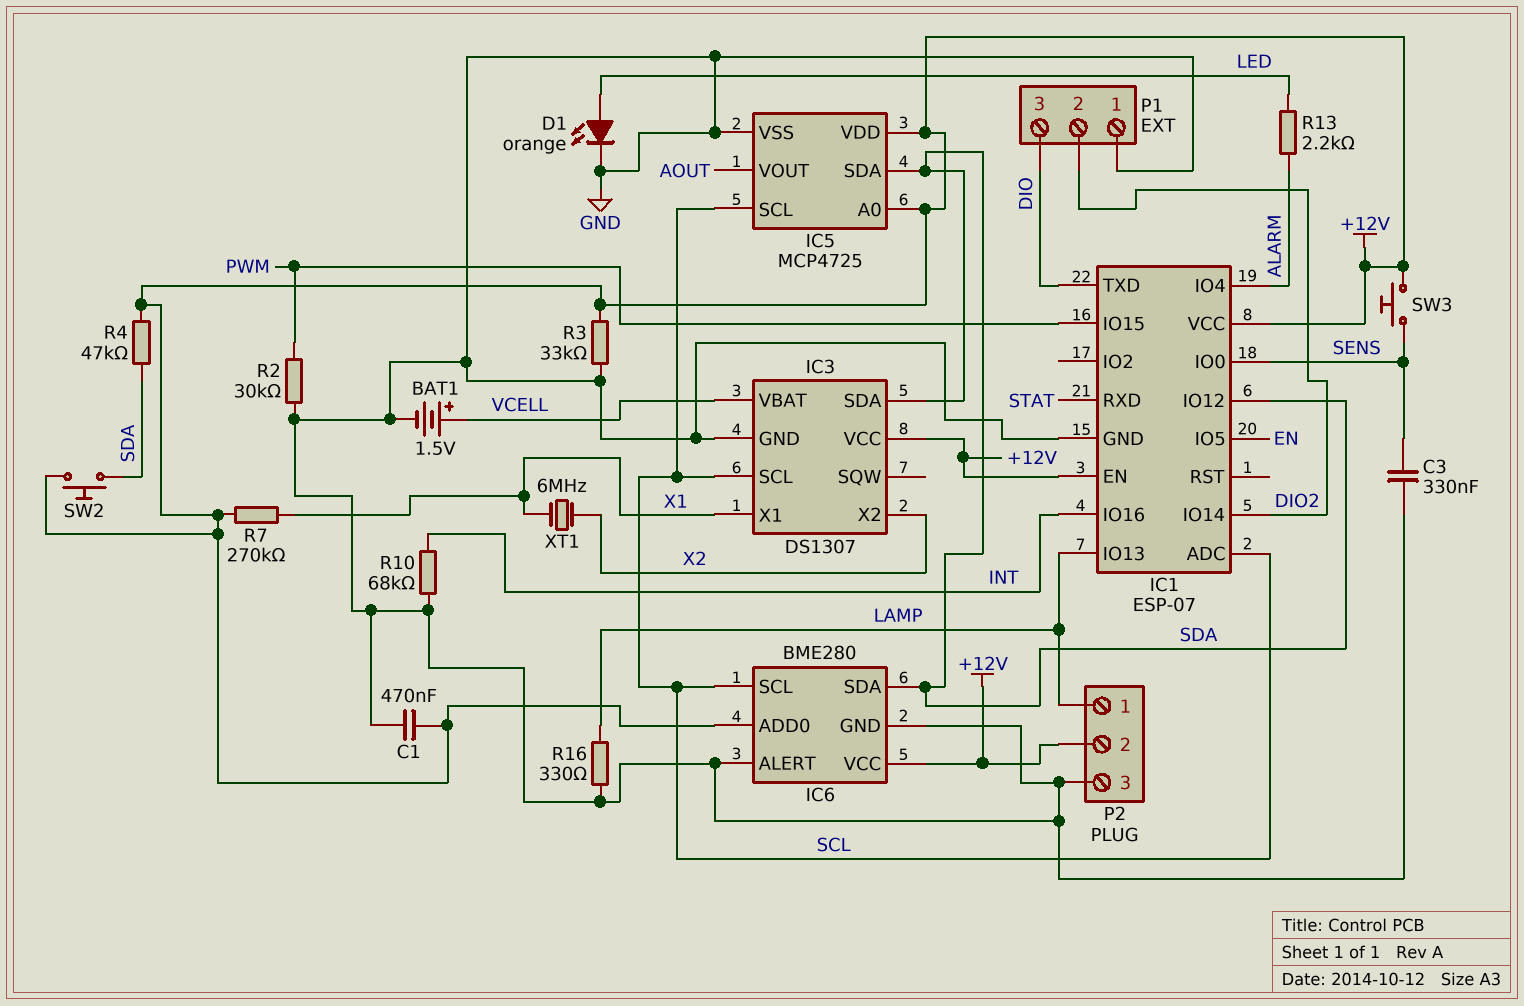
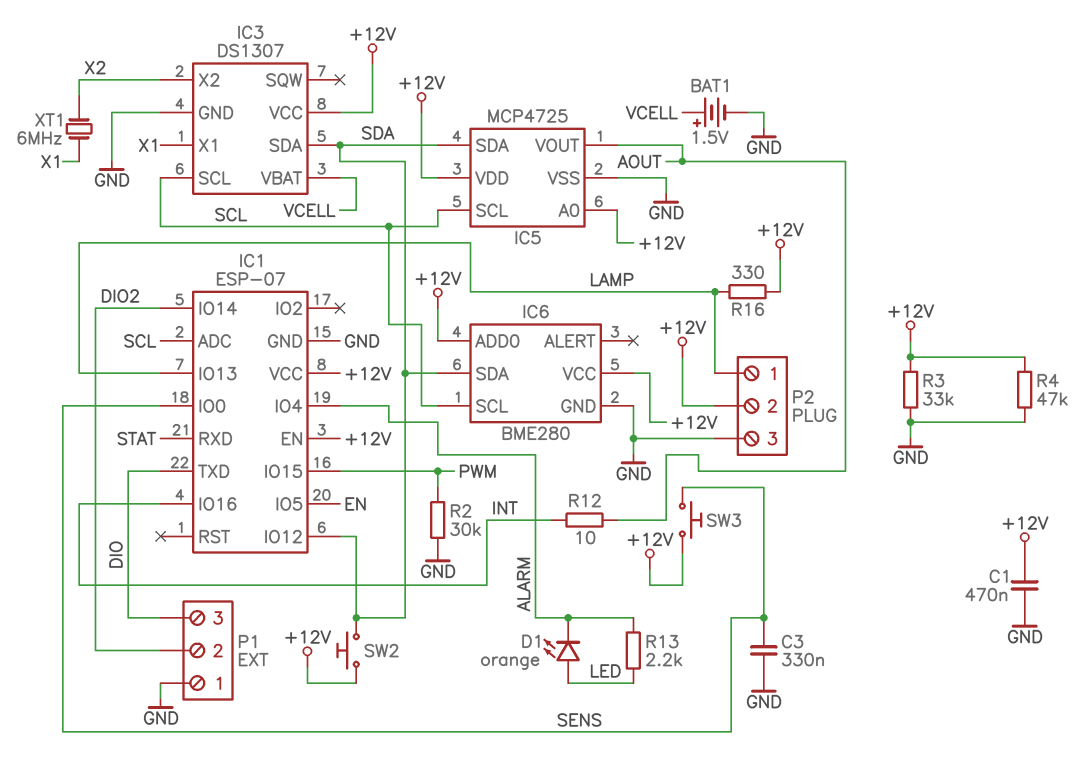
D1: LED orange (A LED, K GND) -> LED orange (A LED, K ALARM)
IC6 pin ALERT: GND -> none
R4: 47k (+12V, SDA) -> 47k (+12V, GND)
R7: 270k (+12V, X1) -> none
R10: 68k (GND, INT) -> none
R12: none -> 10 (AOUT, INT)
R16: 330 (GND, LAMP) -> 330 (+12V, LAMP)

